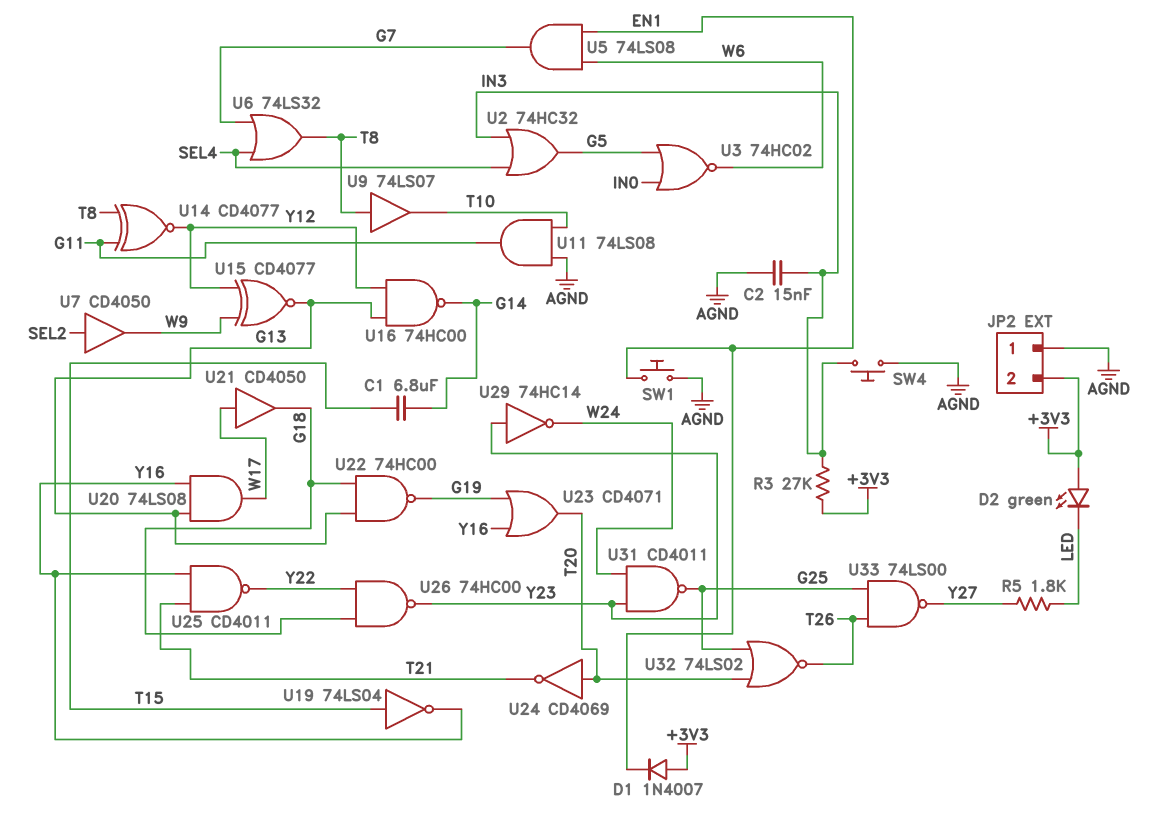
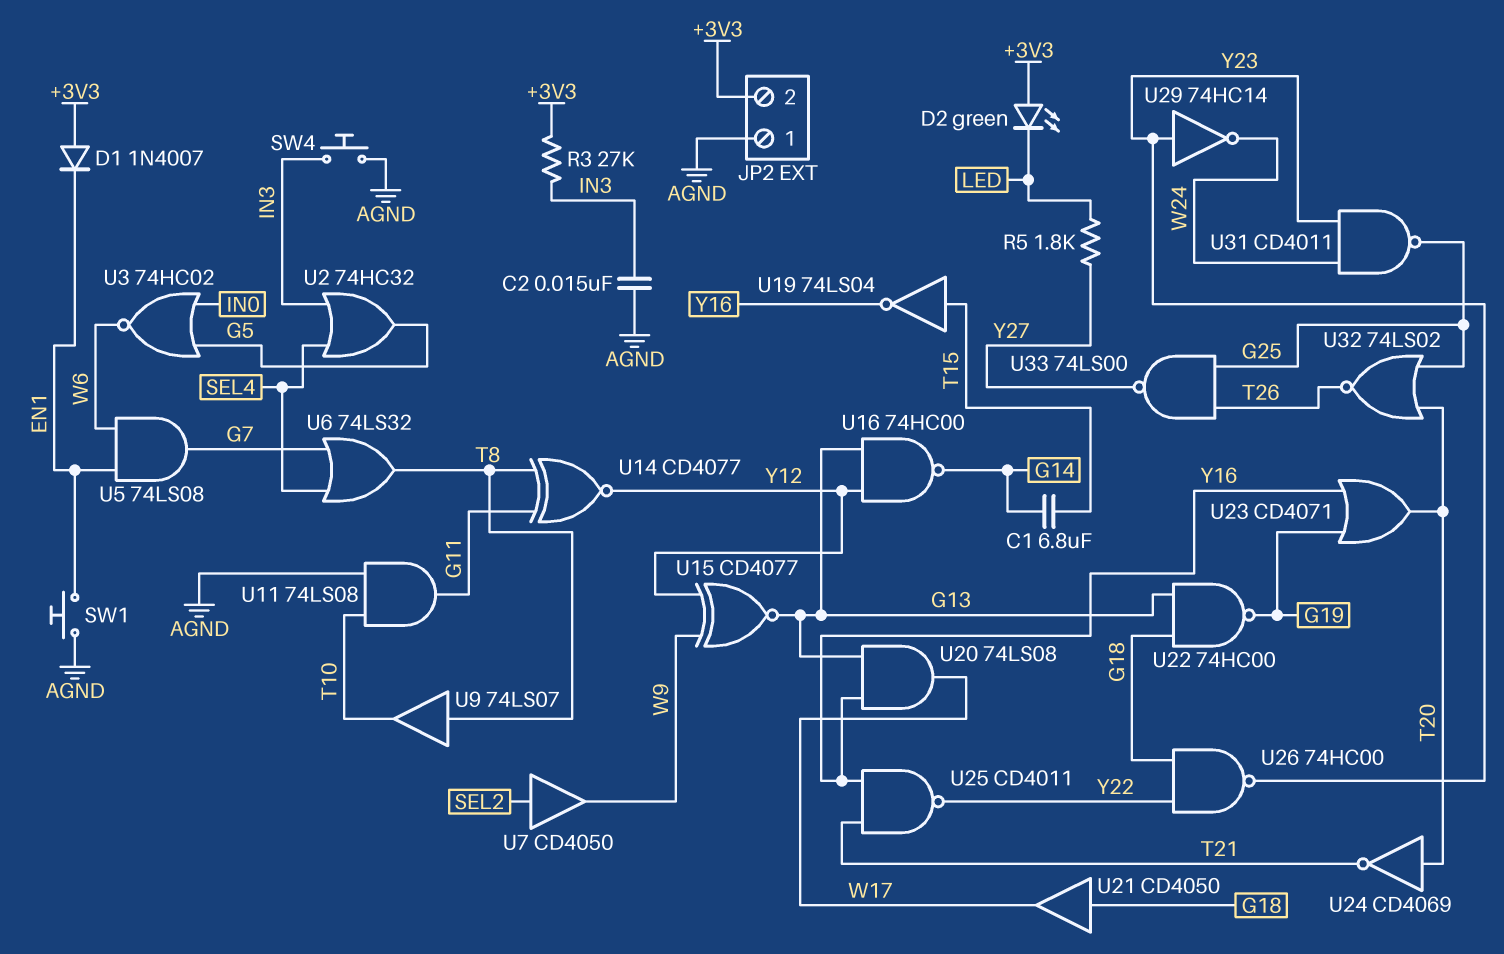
U21: buffer CD4050 (in W17, out G18) -> buffer CD4050 (in G18, out W17)

